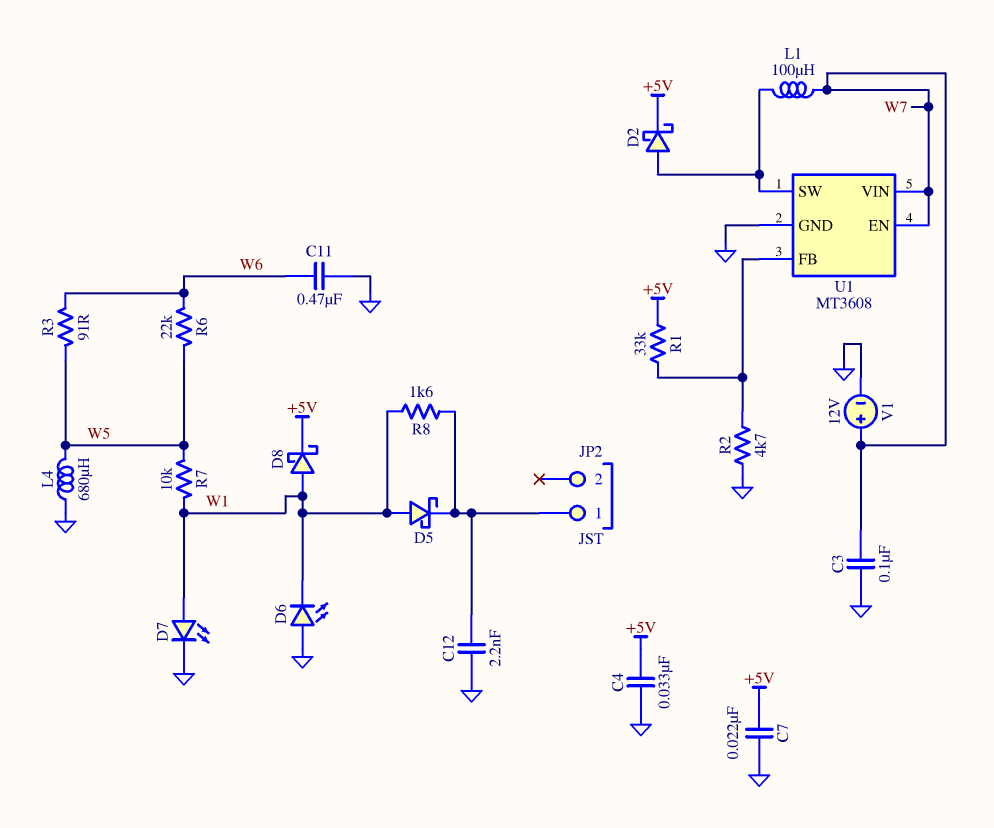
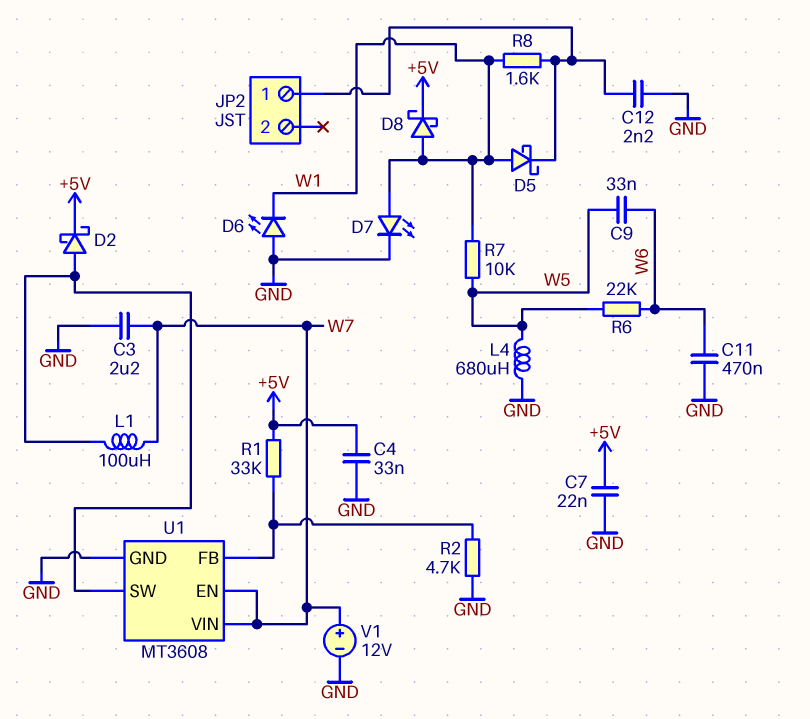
C3: 100nF (GND, W7) -> 2.2uF (GND, W7)
C9: none -> 33nF (W5, W6)
R3: 91 (W5, W6) -> none

